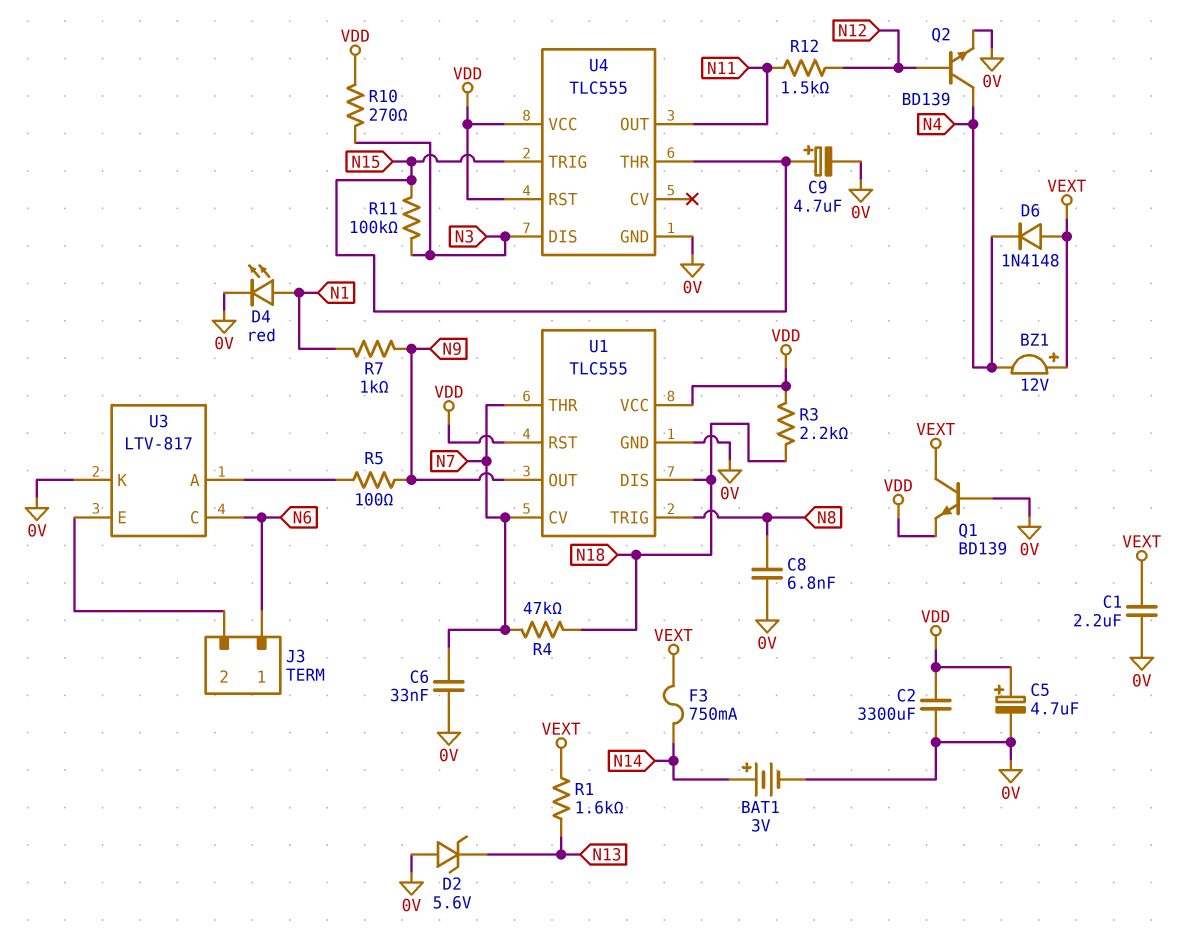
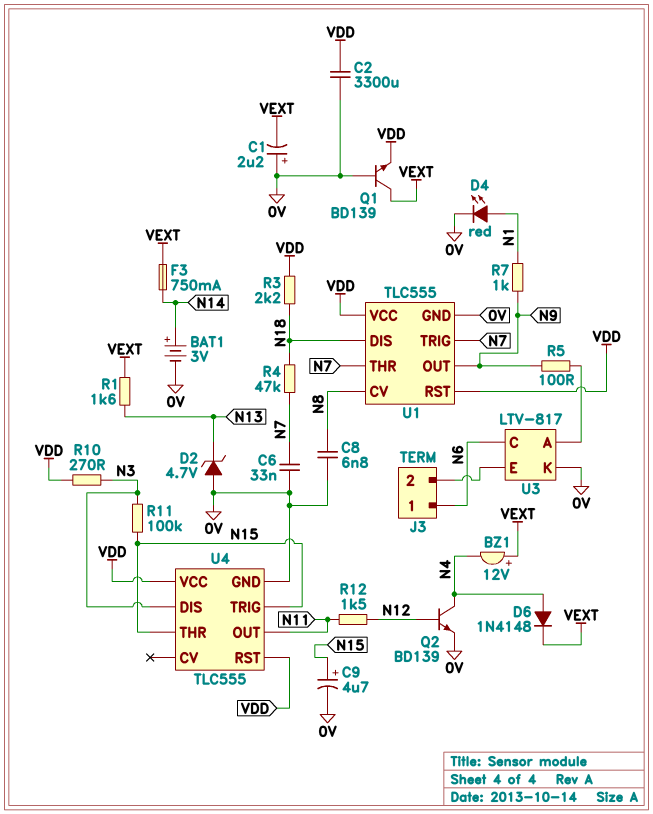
C1: 2.2uF (0V, VEXT) -> 2.2uF (plus 0V, minus VEXT)
C5: 4.7uF (plus VDD, minus 0V) -> none
D2: zener 5.6V (A 0V, K N13) -> zener 4.7V (A 0V, K N13)
D6: diode 1N4148 (A VEXT, K N4) -> diode 1N4148 (A N4, K VEXT)
U1 pin CV: N7 -> N8
U1 pin TRIG: N8 -> N7

